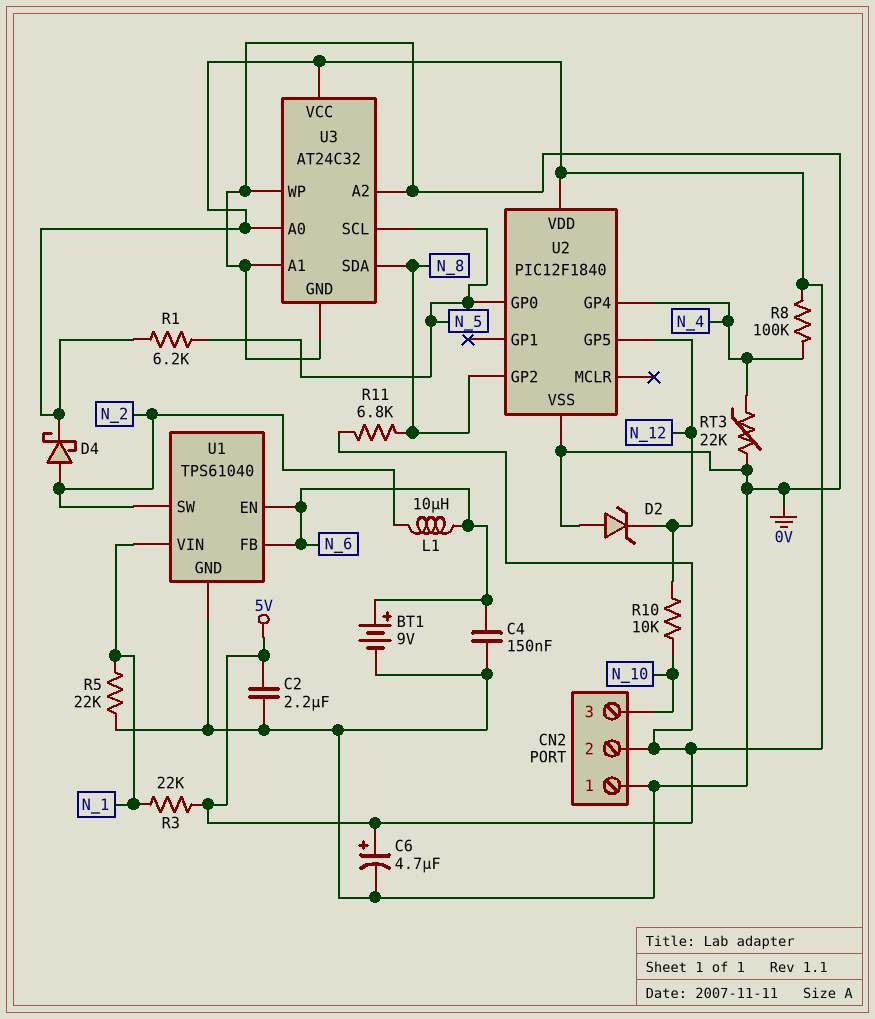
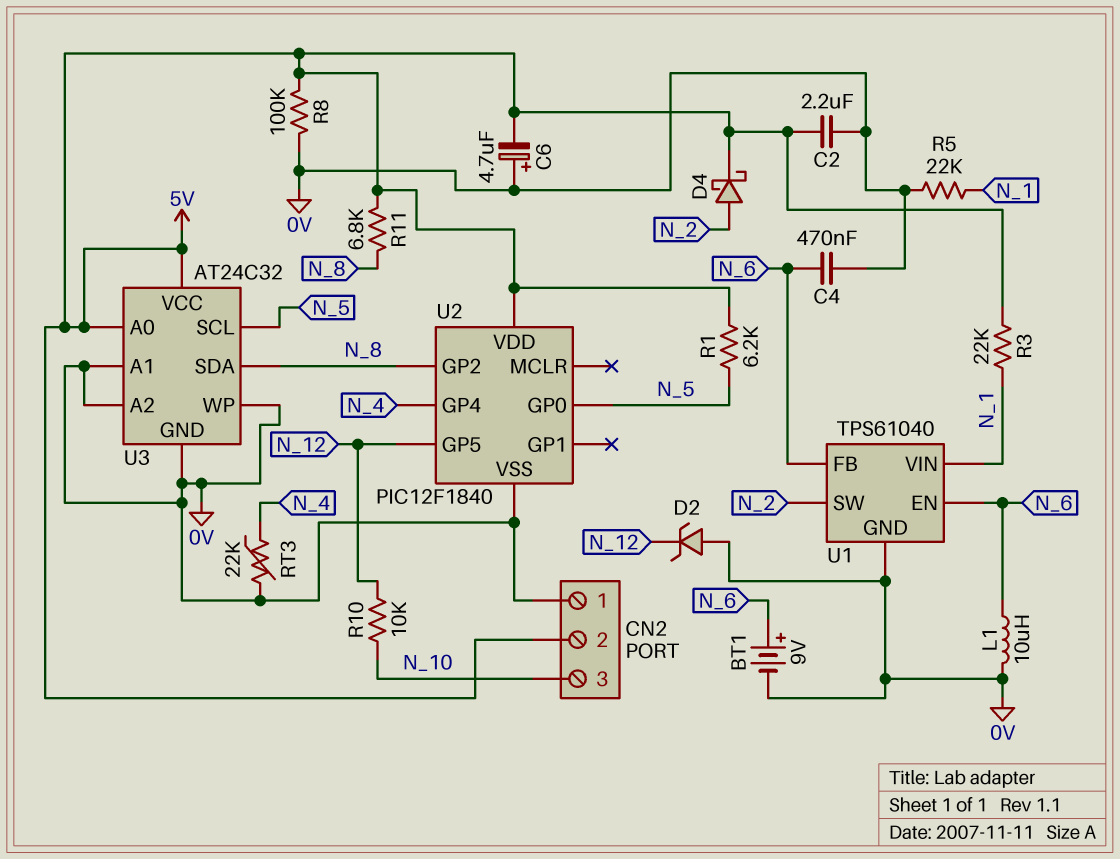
C4: 150nF (0V, N_6) -> 470nF (0V, N_6)
C6: 4.7uF (plus 5V, minus 0V) -> 4.7uF (plus 0V, minus 5V)
L1: 10uH (N_2, N_6) -> 10uH (0V, N_6)
R8: 100k (5V, N_4) -> 100k (0V, 5V)

